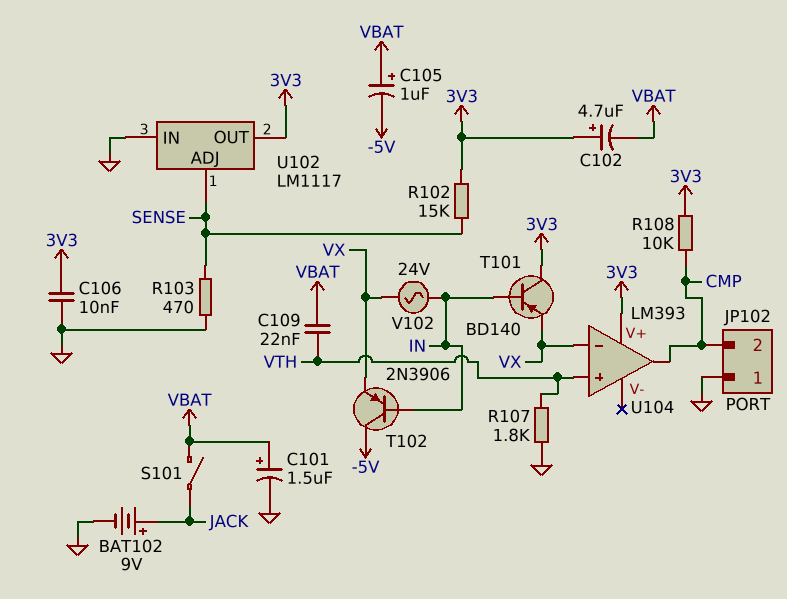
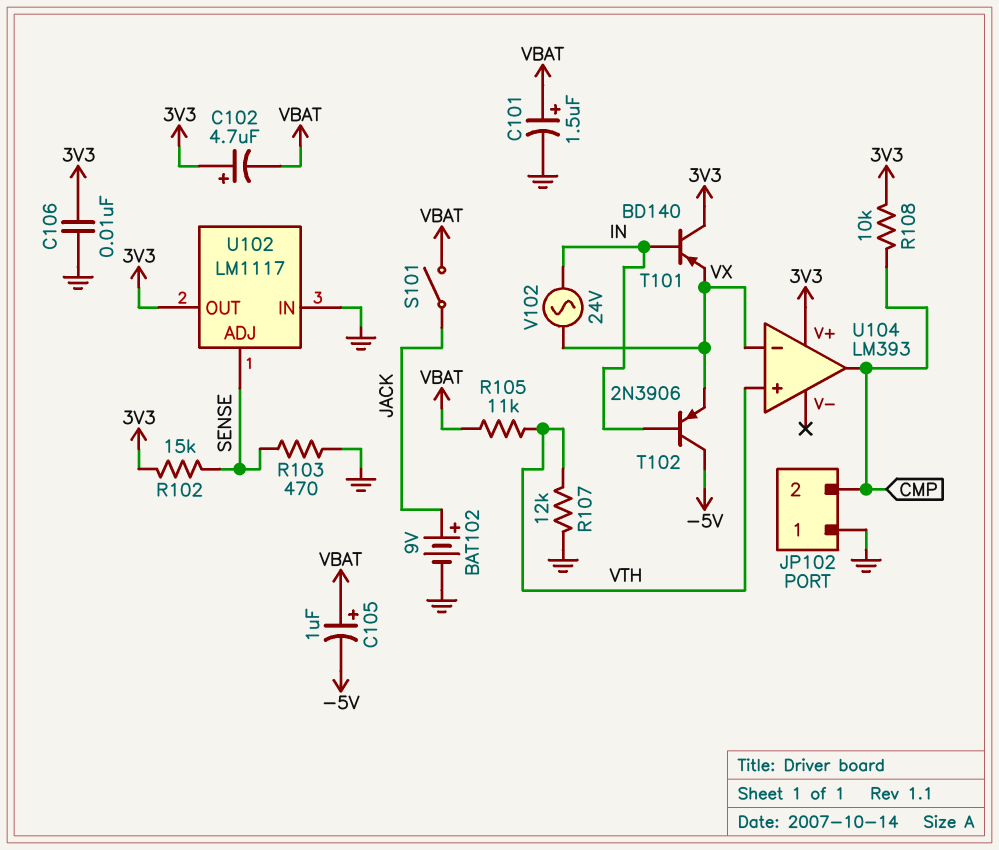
C109: 22nF (VBAT, VTH) -> none
R105: none -> 11k (VBAT, VTH)
R107: 1.8k (GND, VTH) -> 12k (GND, VTH)

